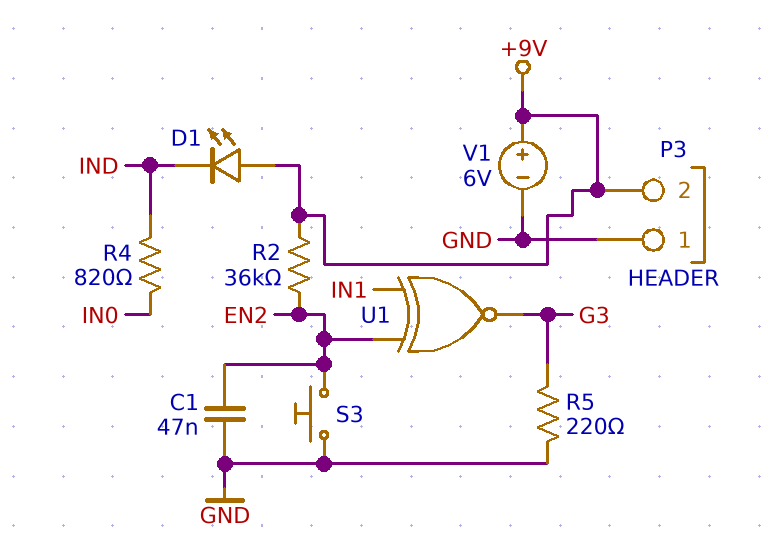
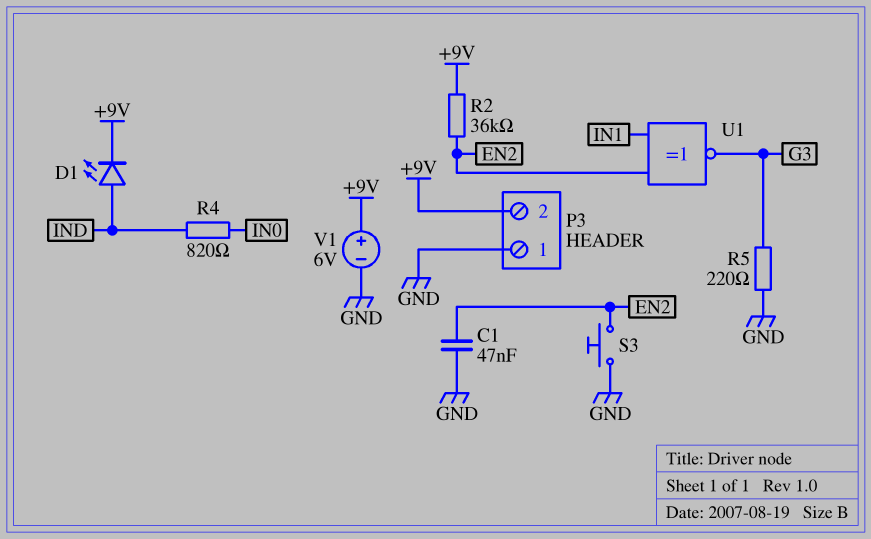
D1: LED (A +9V, K IND) -> LED (A IND, K +9V)

